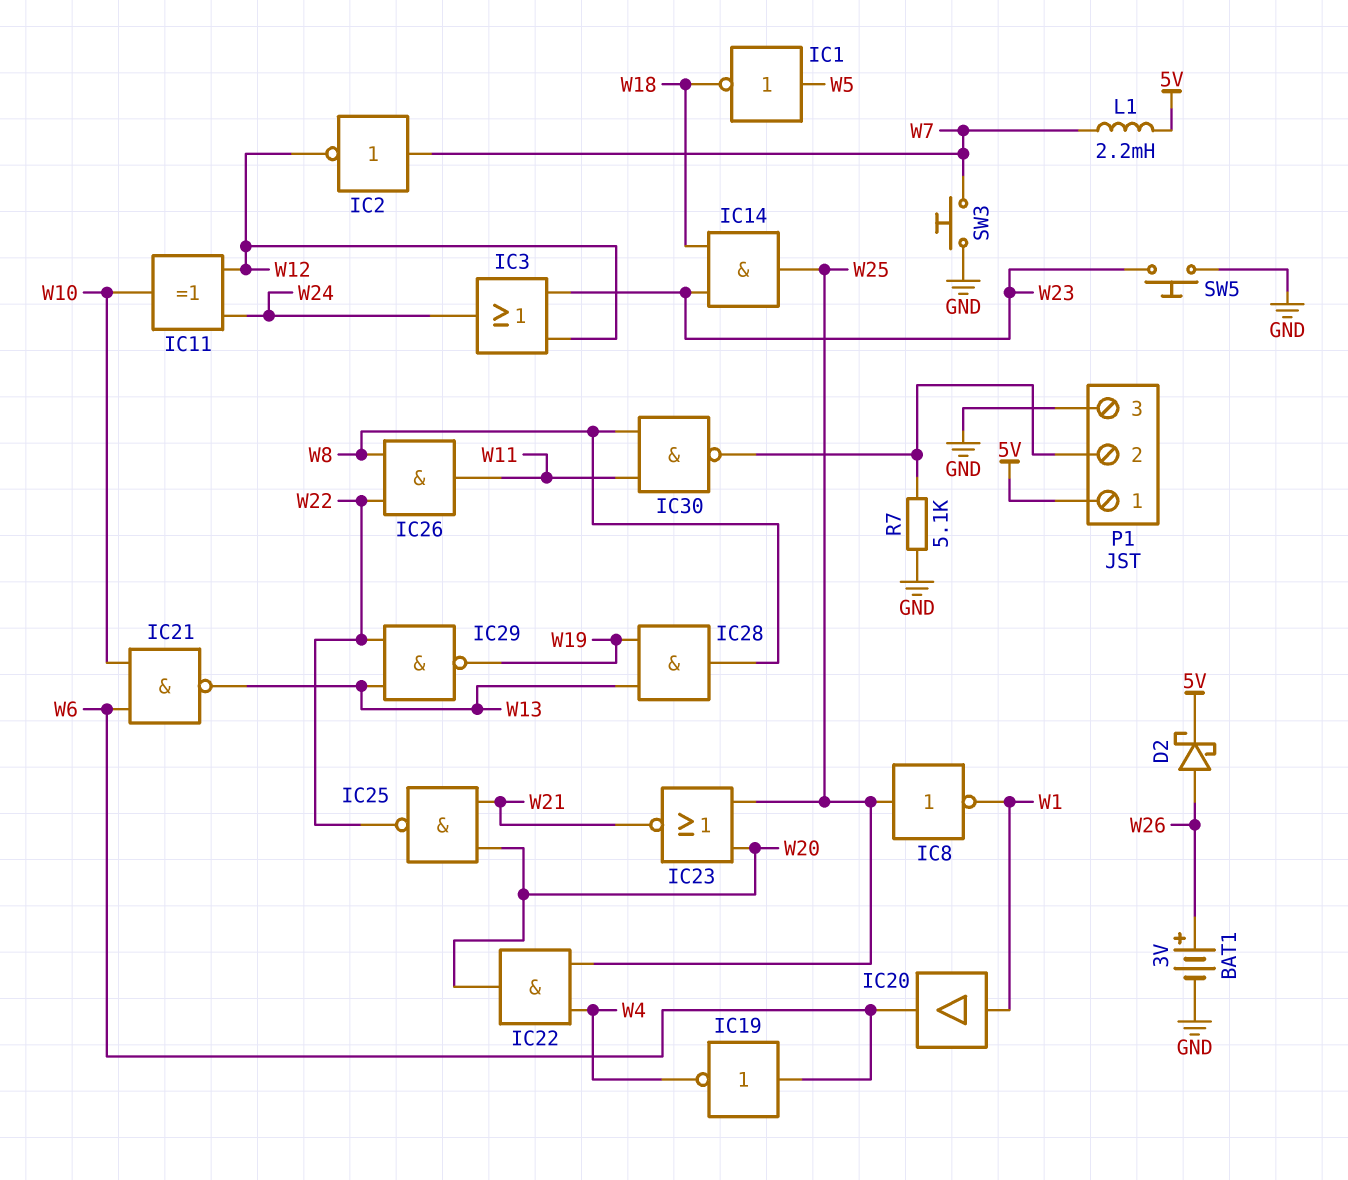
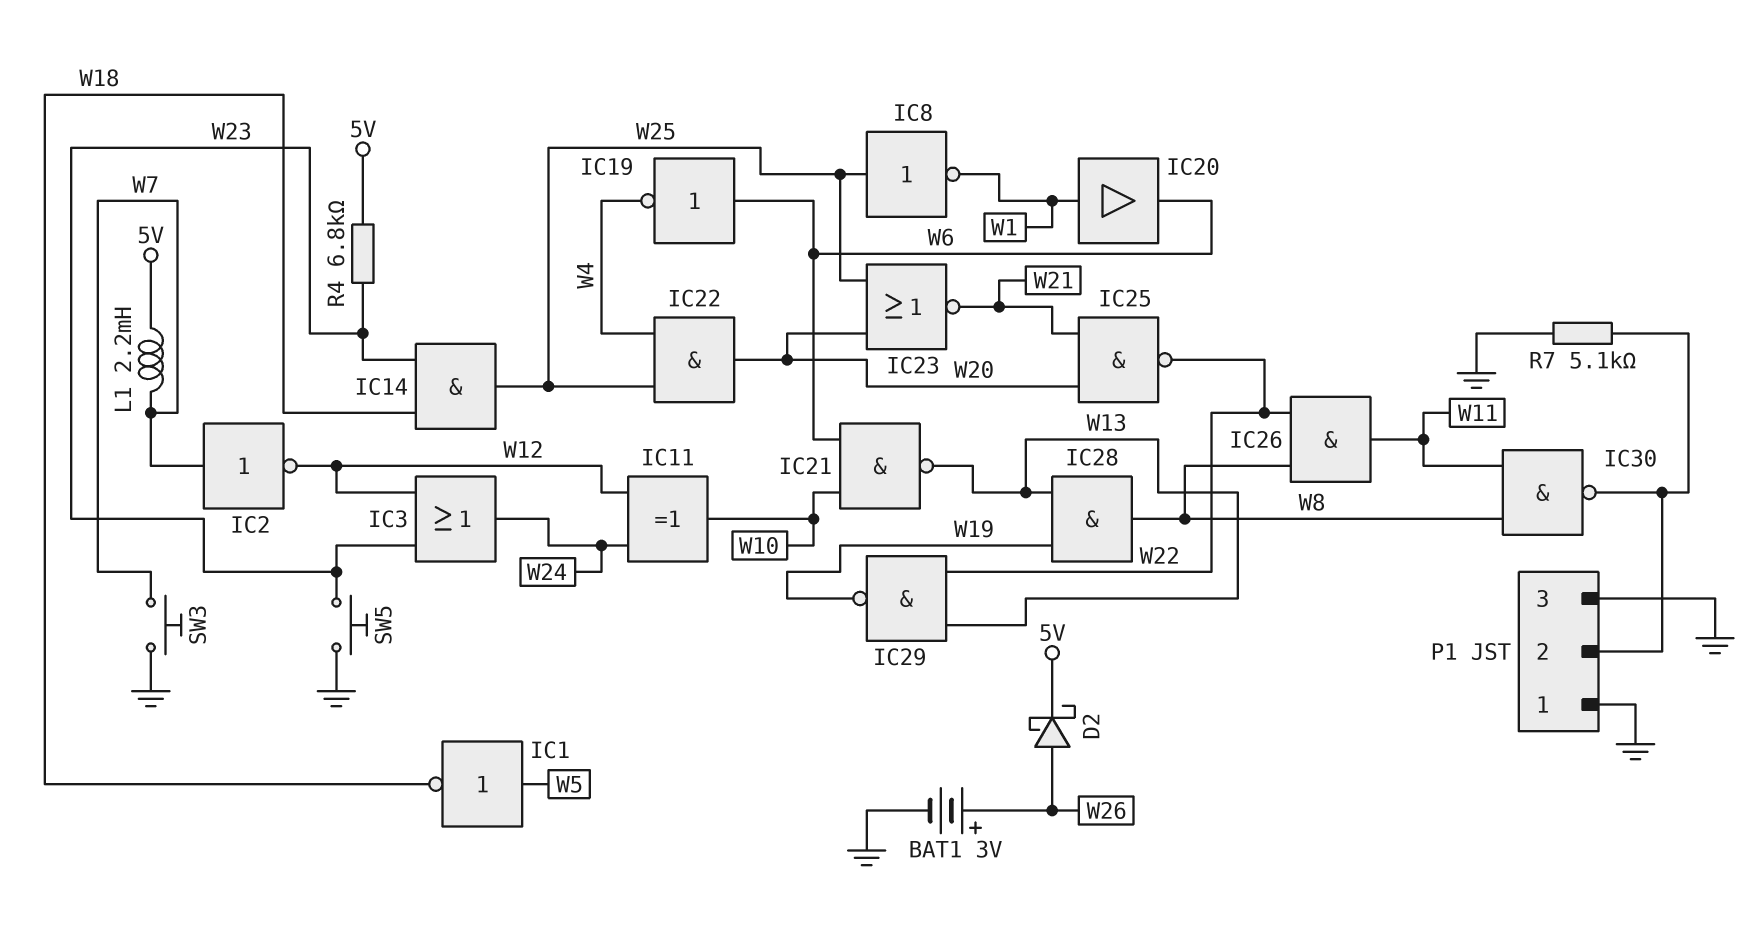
P1 pin 1: 5V -> GND
R4: none -> 6.8k (5V, W23)

